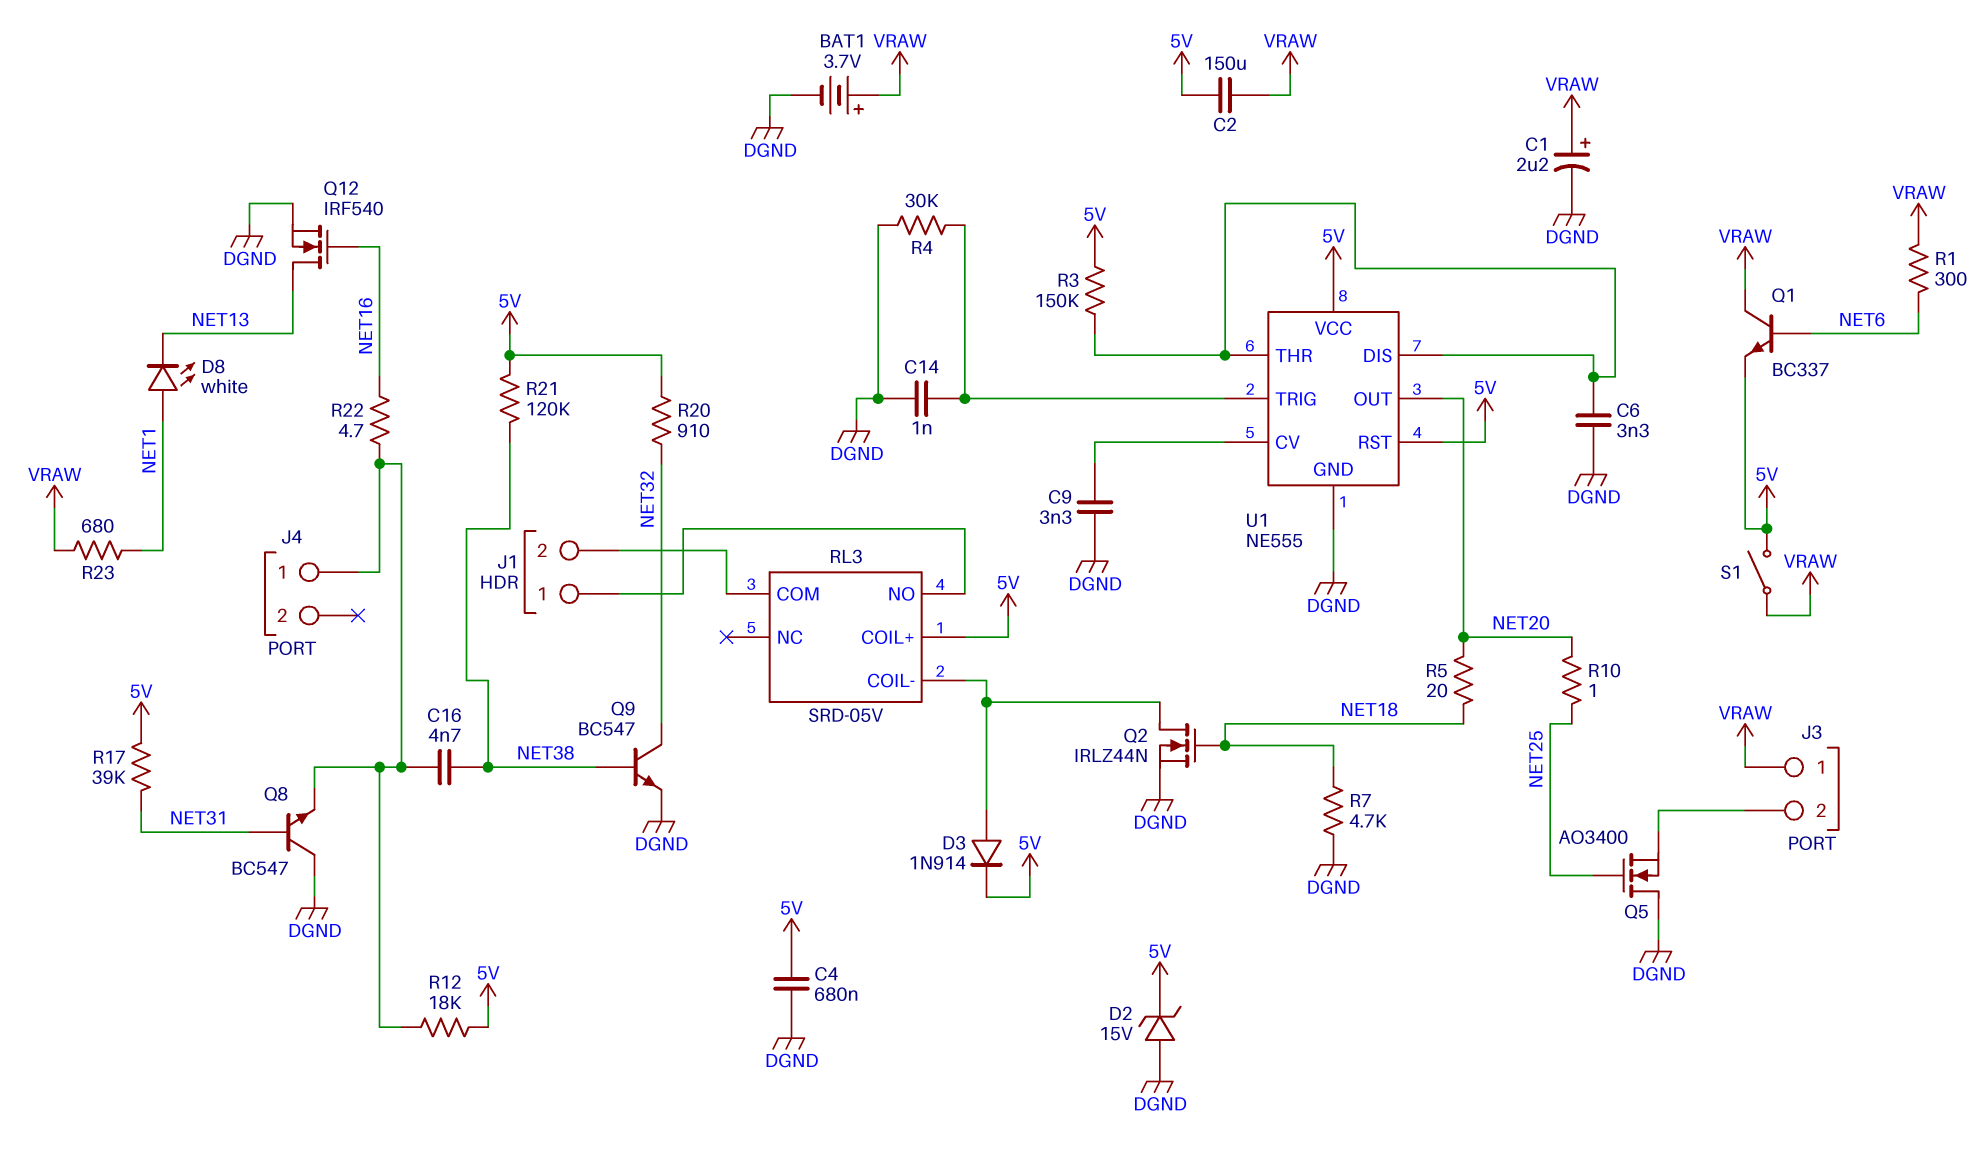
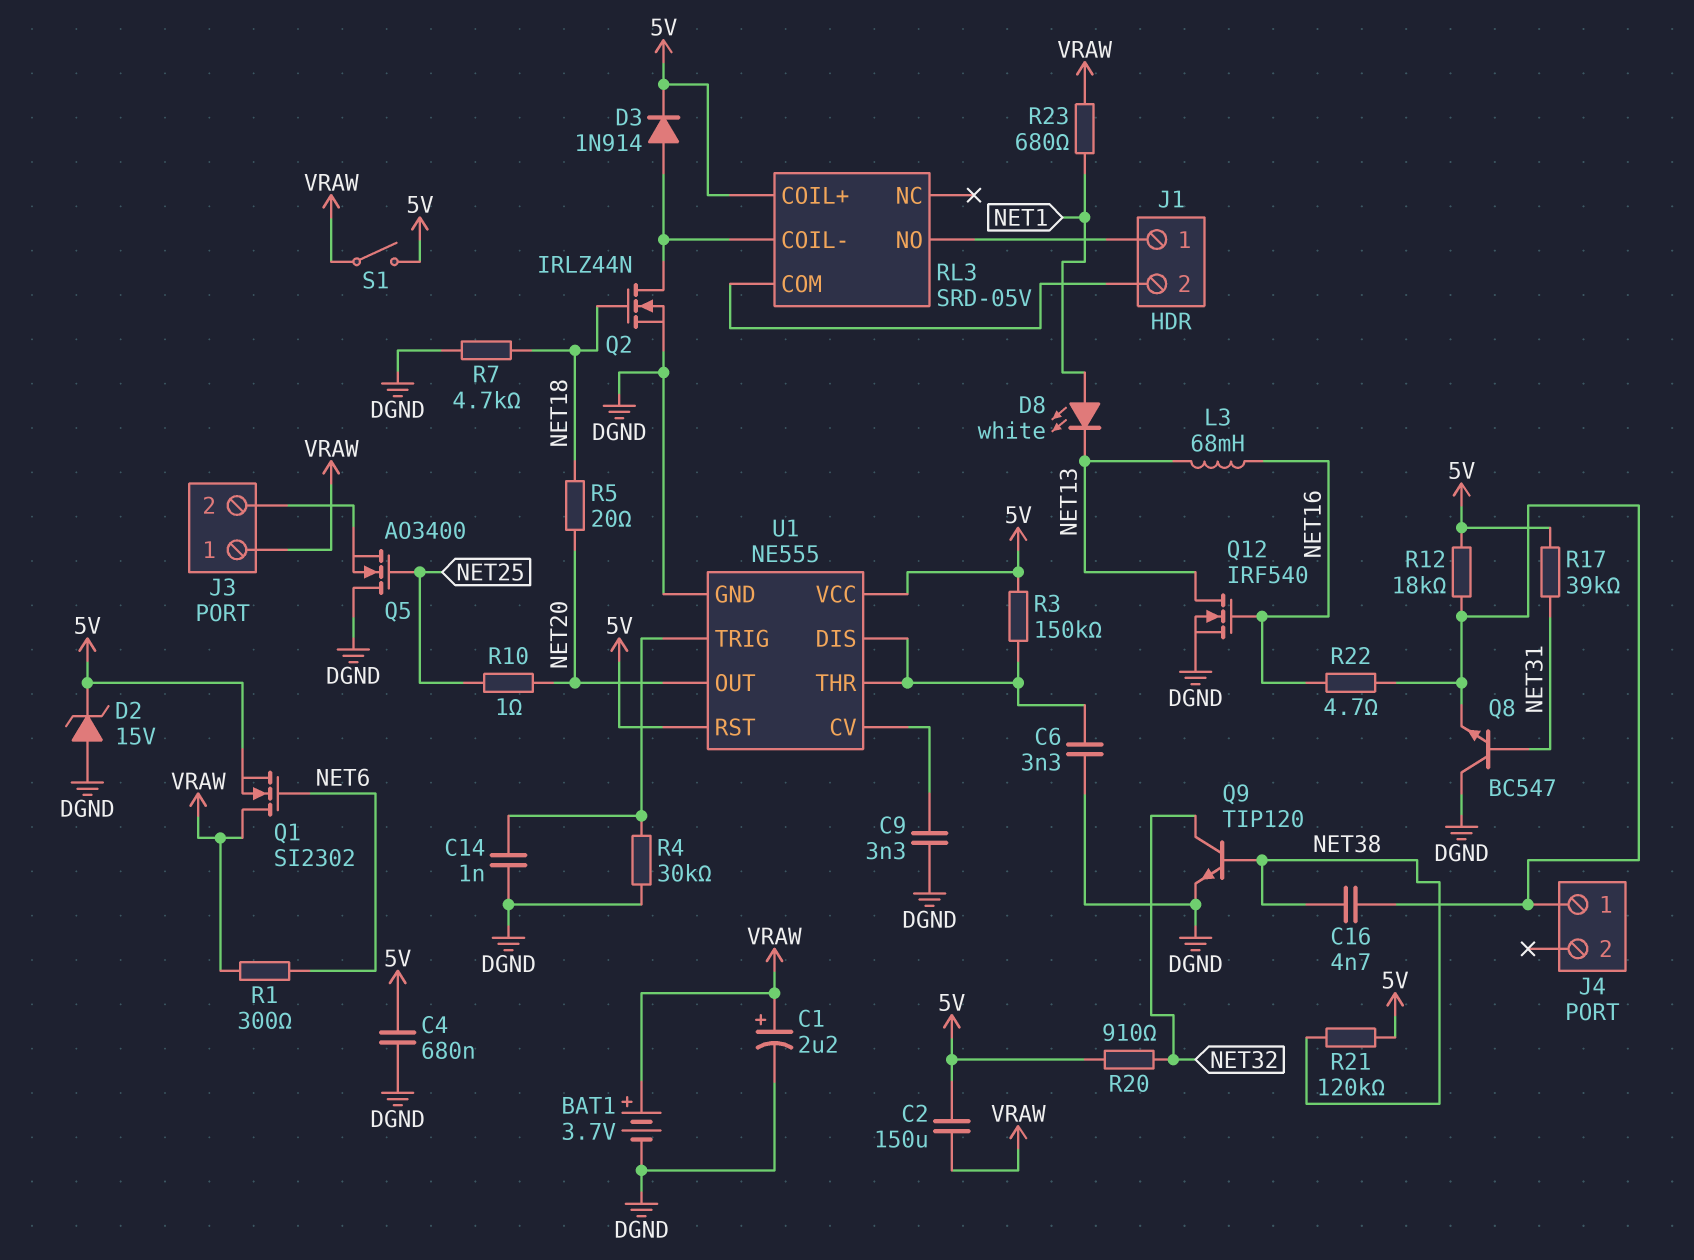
L3: none -> 68mH (NET13, NET16)
Q1: NPN BC337 (B NET6, C VRAW, E 5V) -> NMOS SI2302 (G NET6, D VRAW, S 5V)
Q9: NPN BC547 (B NET38, C NET32, E DGND) -> NPN TIP120 (B NET38, C NET32, E DGND)

